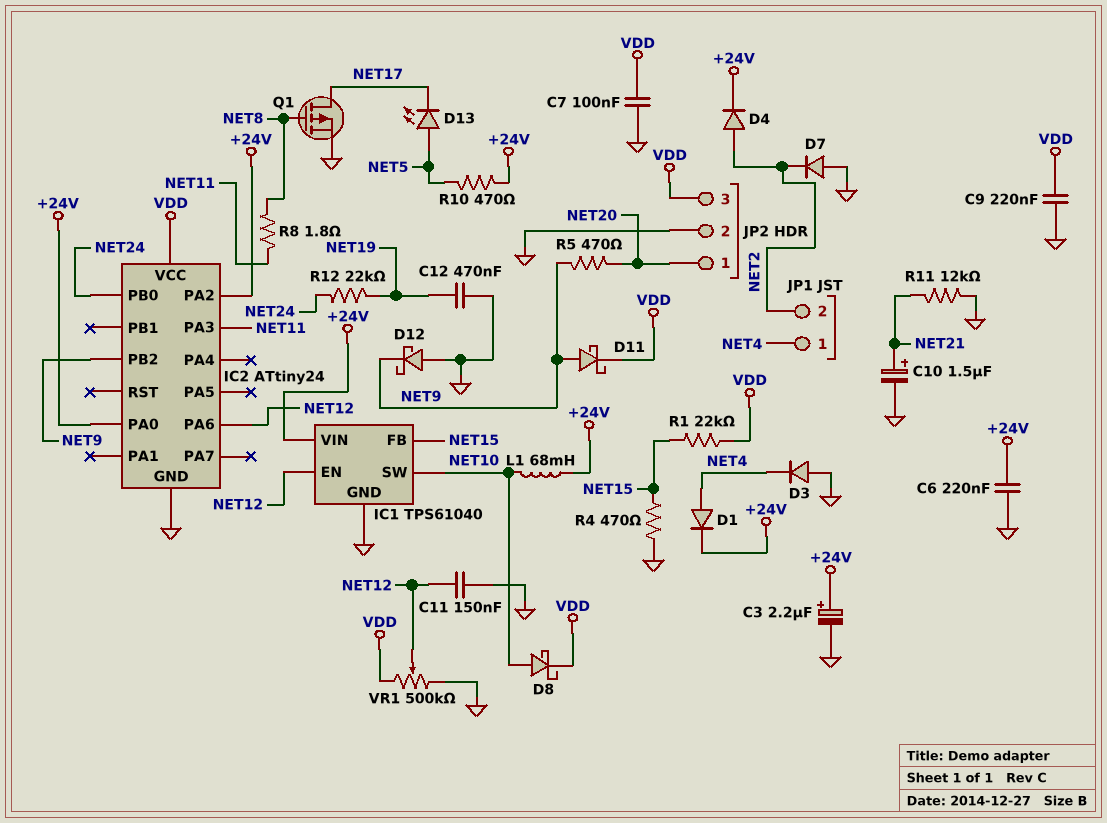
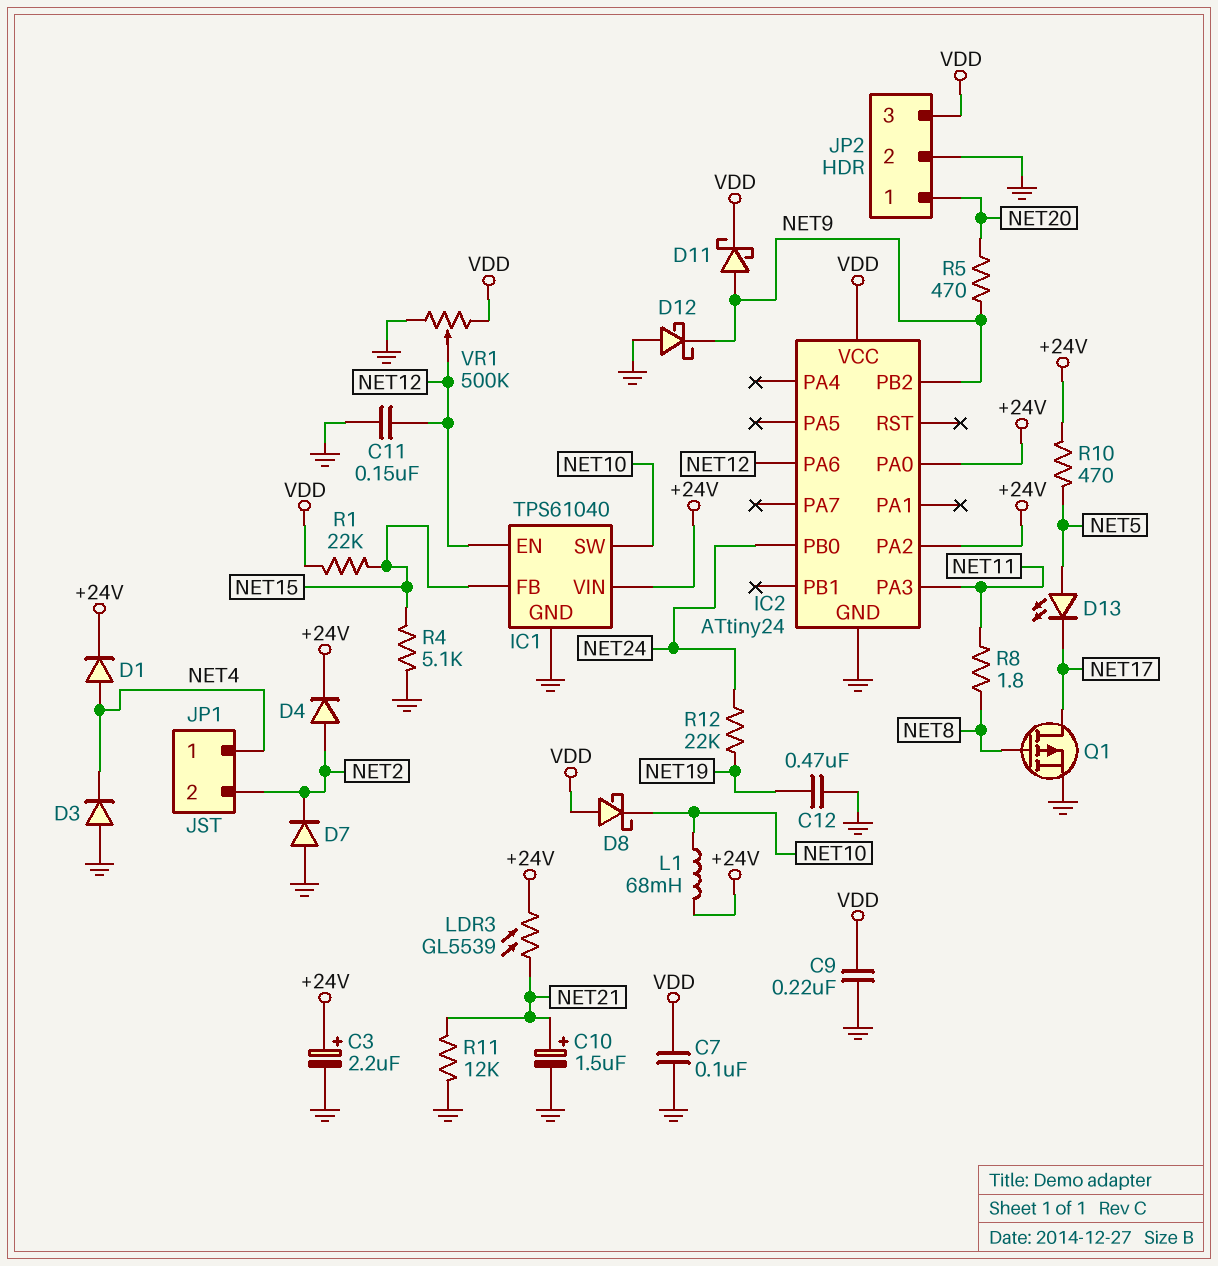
C6: 220nF (+24V, GND) -> none
D8: schottky (A NET10, K VDD) -> schottky (A VDD, K NET10)
LDR3: none -> GL5539 (+24V, NET21)
R4: 470 (GND, NET15) -> 5.1k (GND, NET15)

